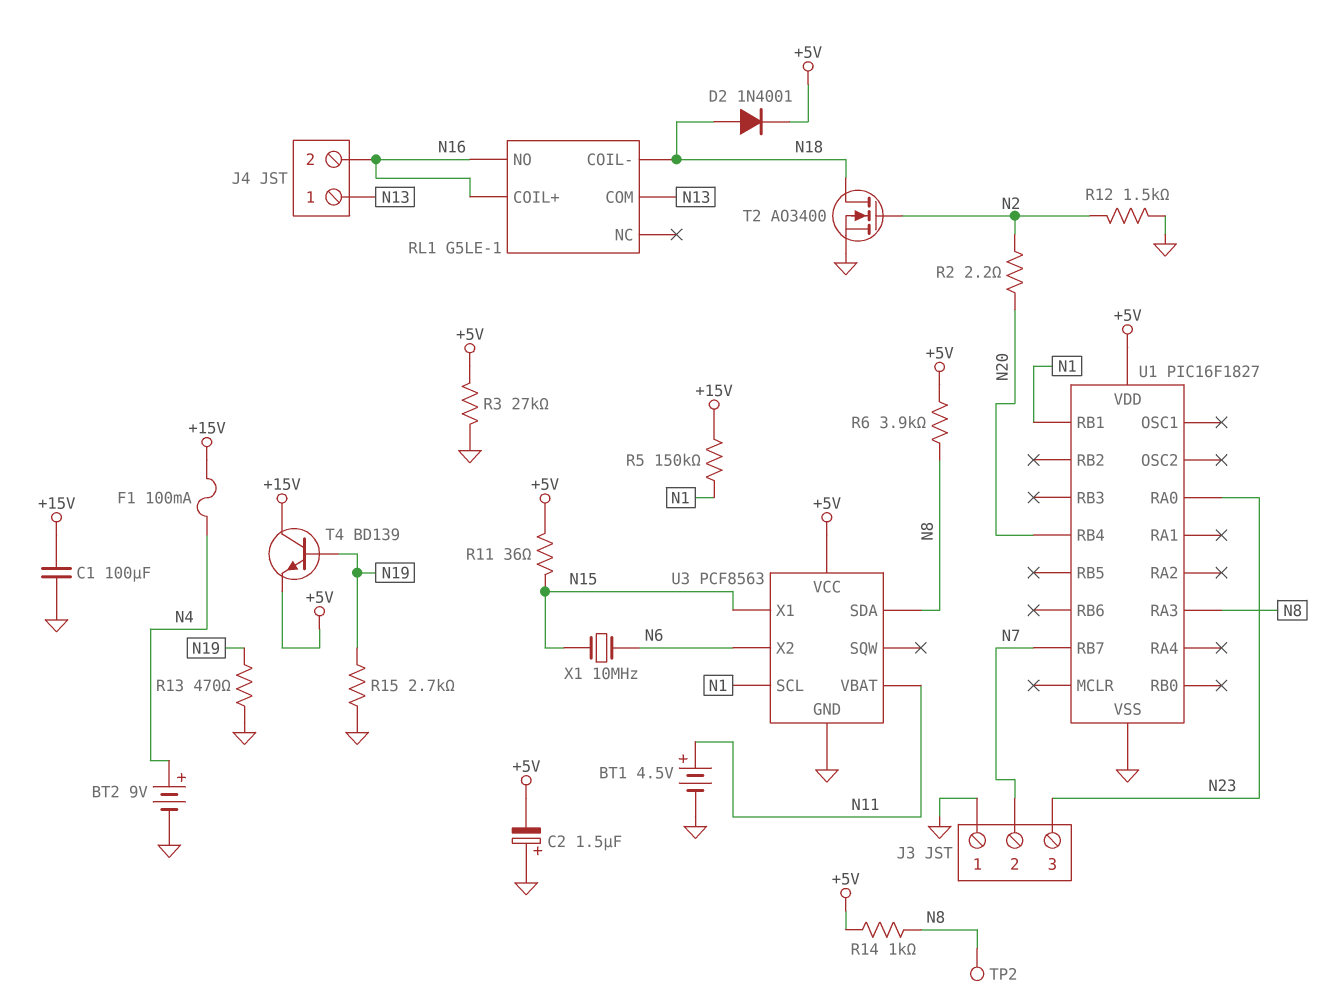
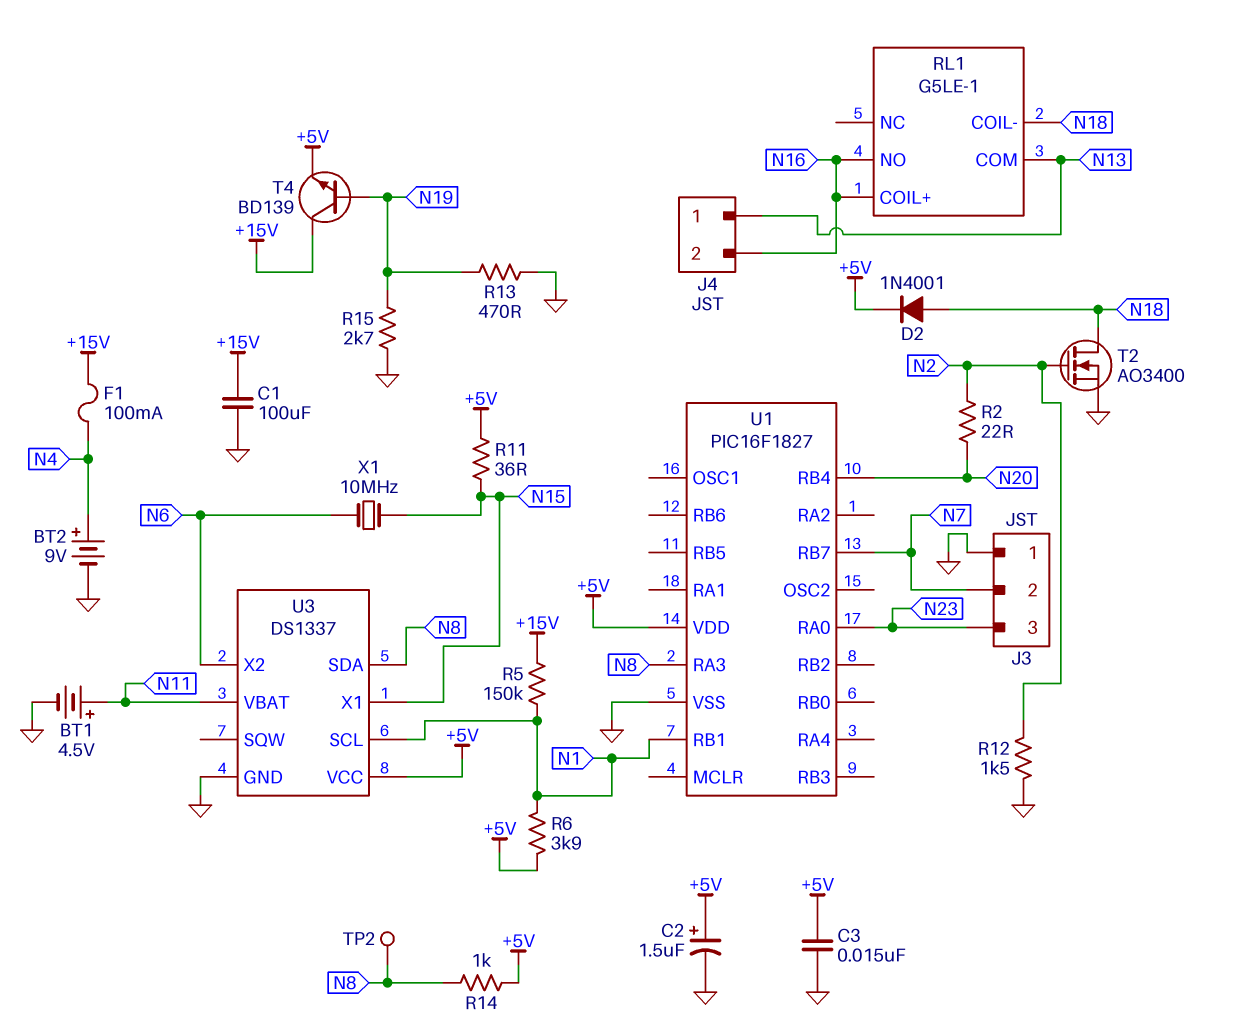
C2: 1.5uF (plus GND, minus +5V) -> 1.5uF (plus +5V, minus GND)
C3: none -> 15nF (+5V, GND)
R2: 2.2 (N2, N20) -> 22 (N2, N20)
R3: 27k (+5V, GND) -> none
R6: 3.9k (+5V, N8) -> 3.9k (+5V, N1)
U3: PCF8563 -> DS1337

